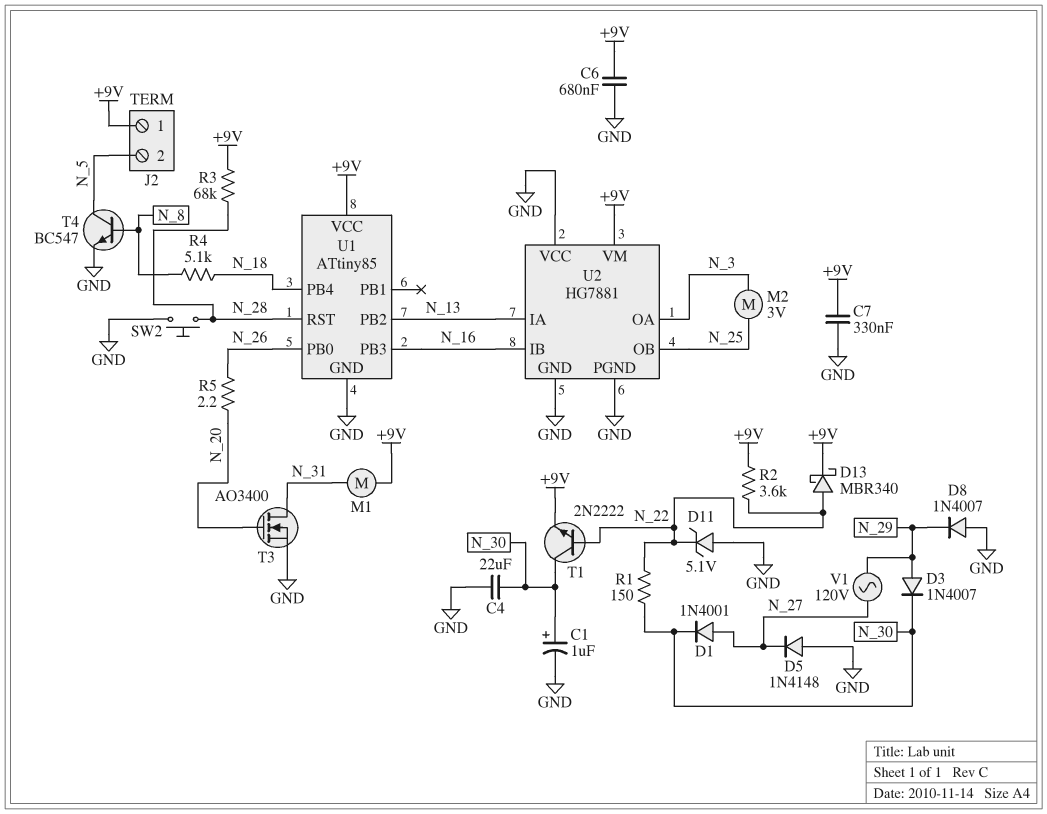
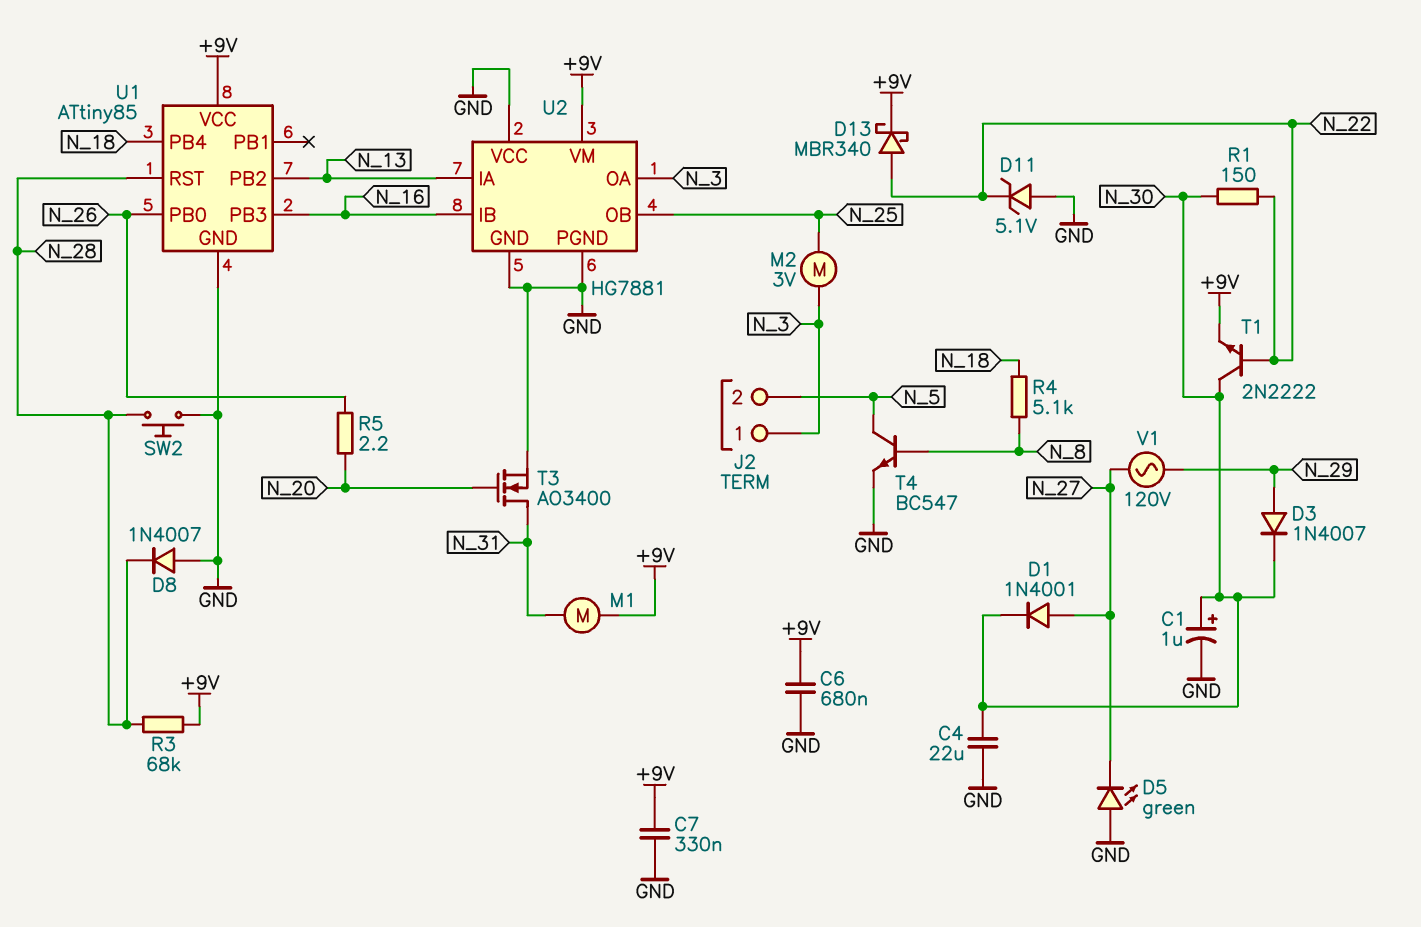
D5: diode 1N4148 (A GND, K N_27) -> LED green (A GND, K N_27)
D8: diode 1N4007 (A GND, K N_29) -> diode 1N4007 (A GND, K N_28)
J2 pin 1: +9V -> N_3
R2: 3.6k (+9V, N_22) -> none

